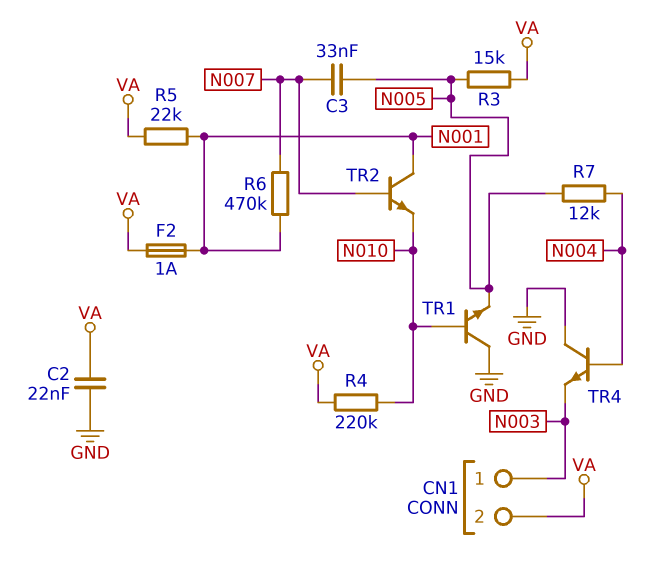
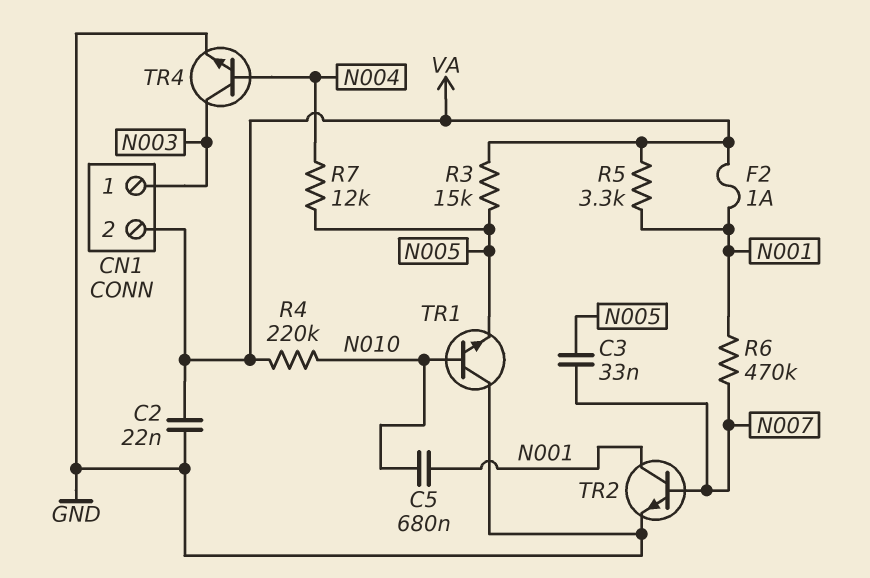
C5: none -> 680nF (N001, N010)
R5: 22k (N001, VA) -> 3.3k (N001, VA)
TR2: NPN (B N007, C N001, E N010) -> NPN (B N007, C N001, E GND)
TR4: NPN (B N004, C GND, E N003) -> NPN (B N004, C N003, E GND)

